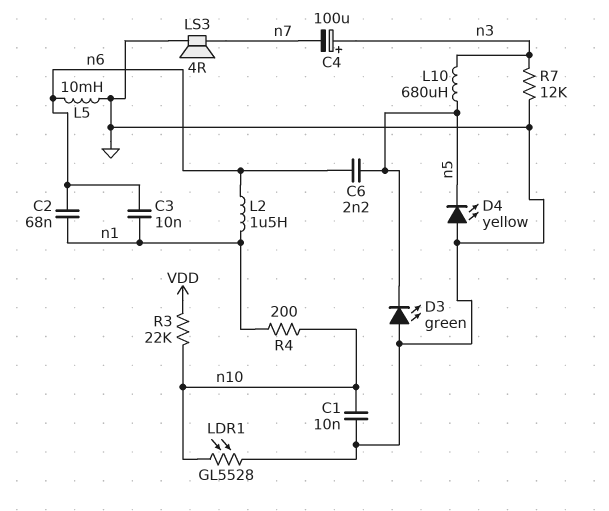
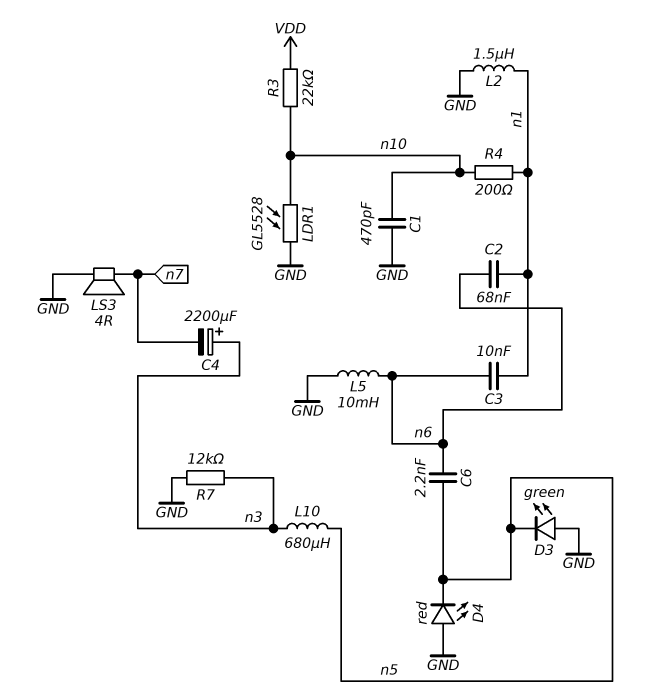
C1: 10nF (GND, n10) -> 470pF (GND, n10)
C4: 100uF (plus n3, minus n7) -> 2200uF (plus n3, minus n7)
D4: LED yellow (A GND, K n5) -> LED red (A GND, K n5)
L2: 1.5uH (n1, n6) -> 1.5uH (GND, n1)

